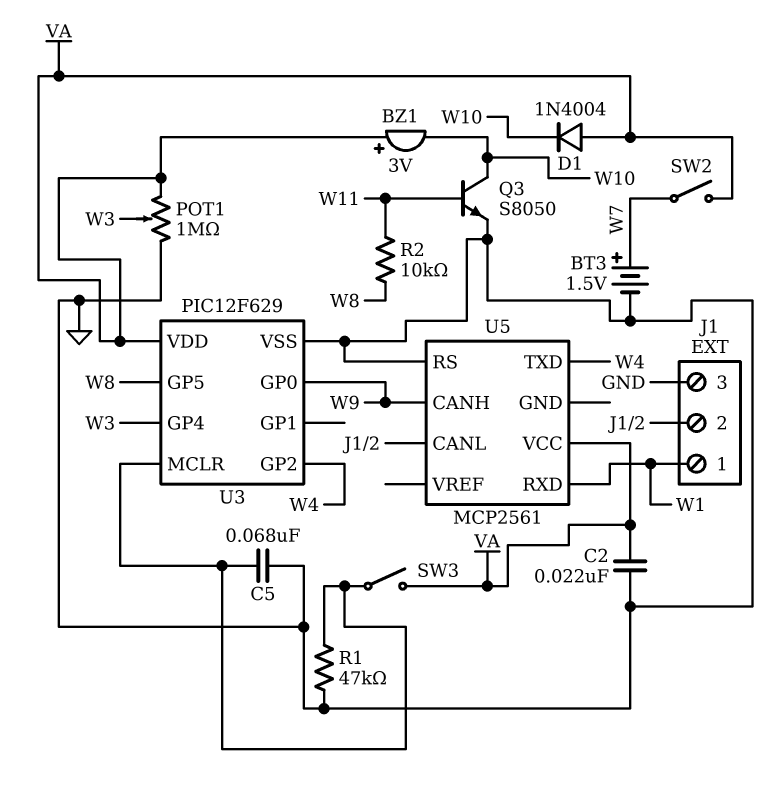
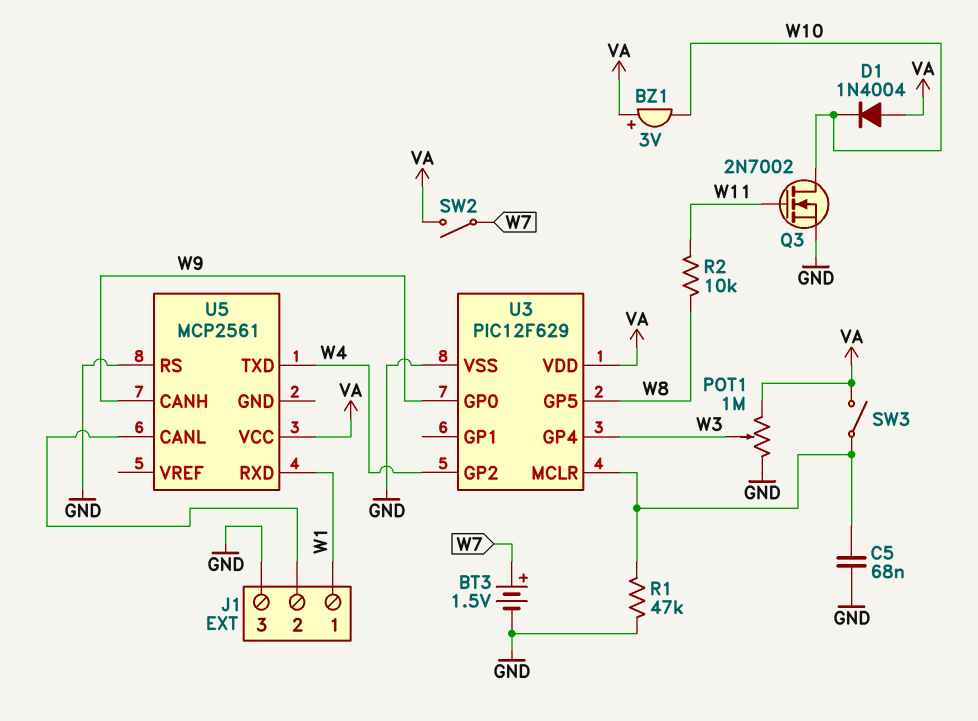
C2: 22nF (GND, VA) -> none
Q3: NPN S8050 (B W11, C W10, E GND) -> NMOS 2N7002 (G W11, D W10, S GND)

